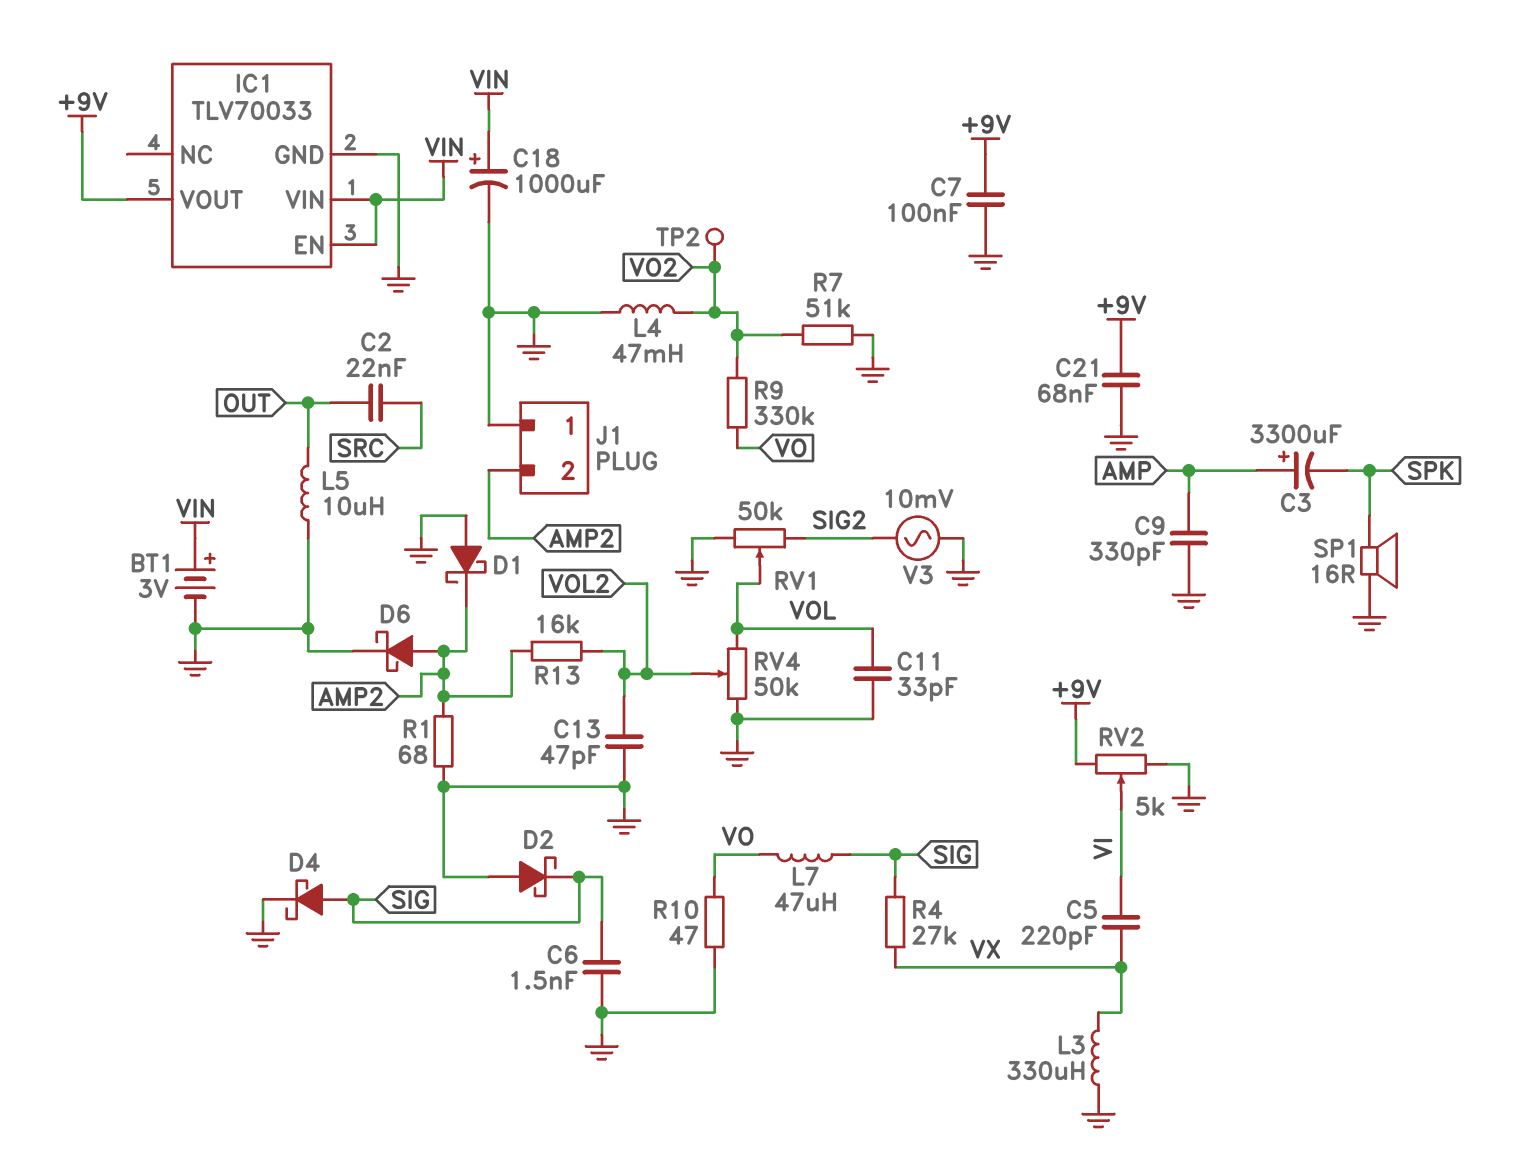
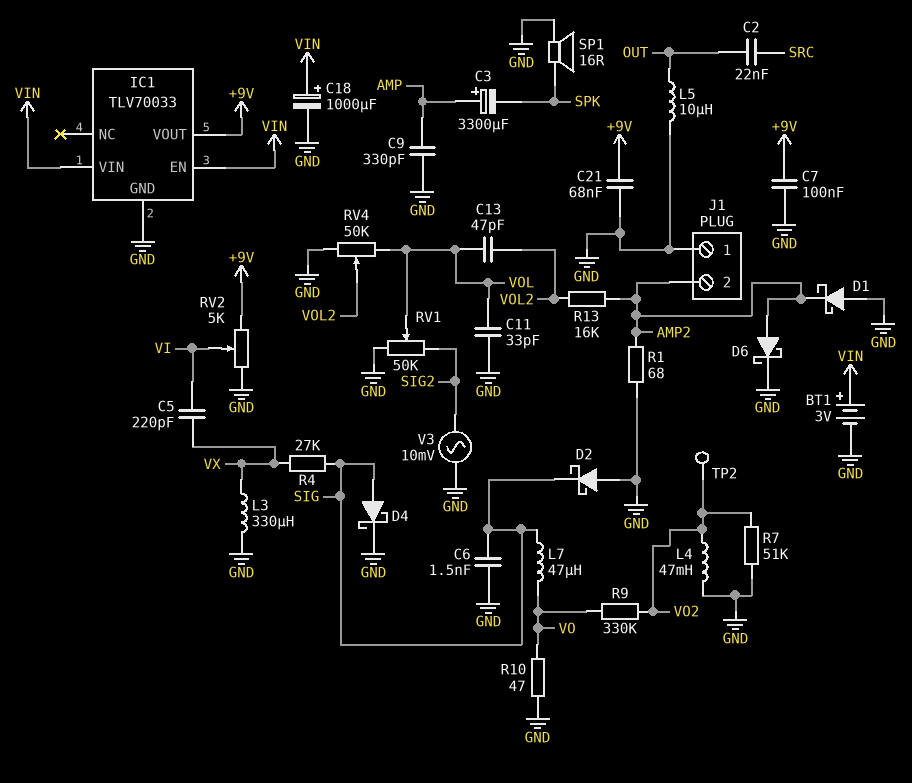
C13: 47pF (GND, VOL2) -> 47pF (VOL, VOL2)

